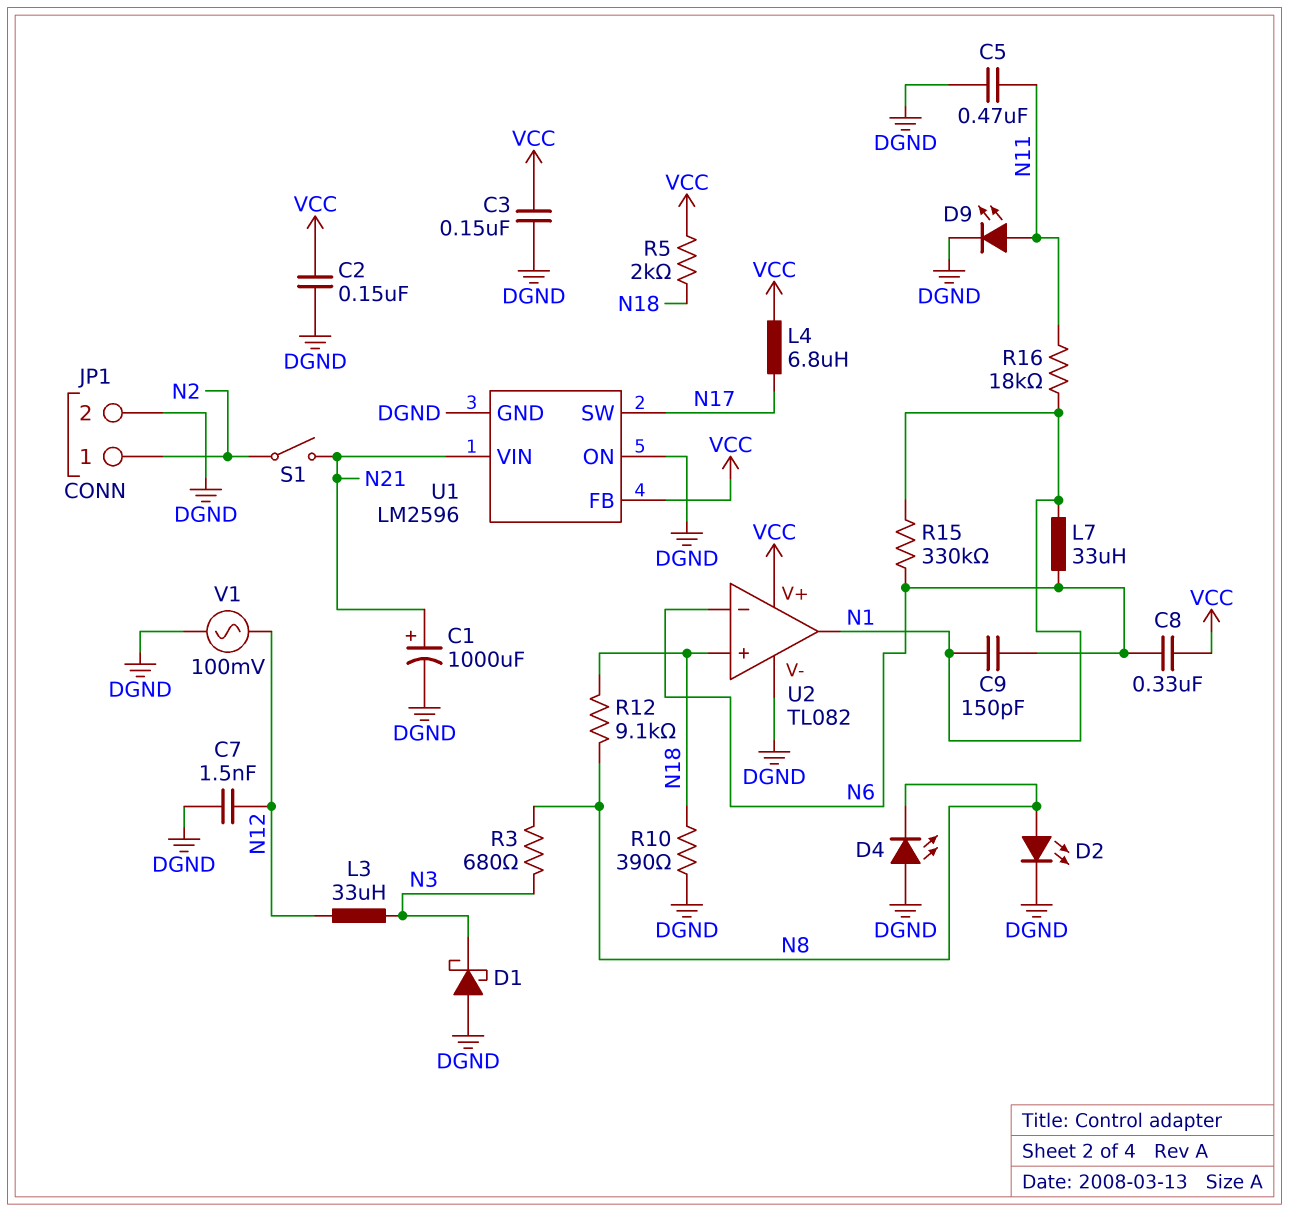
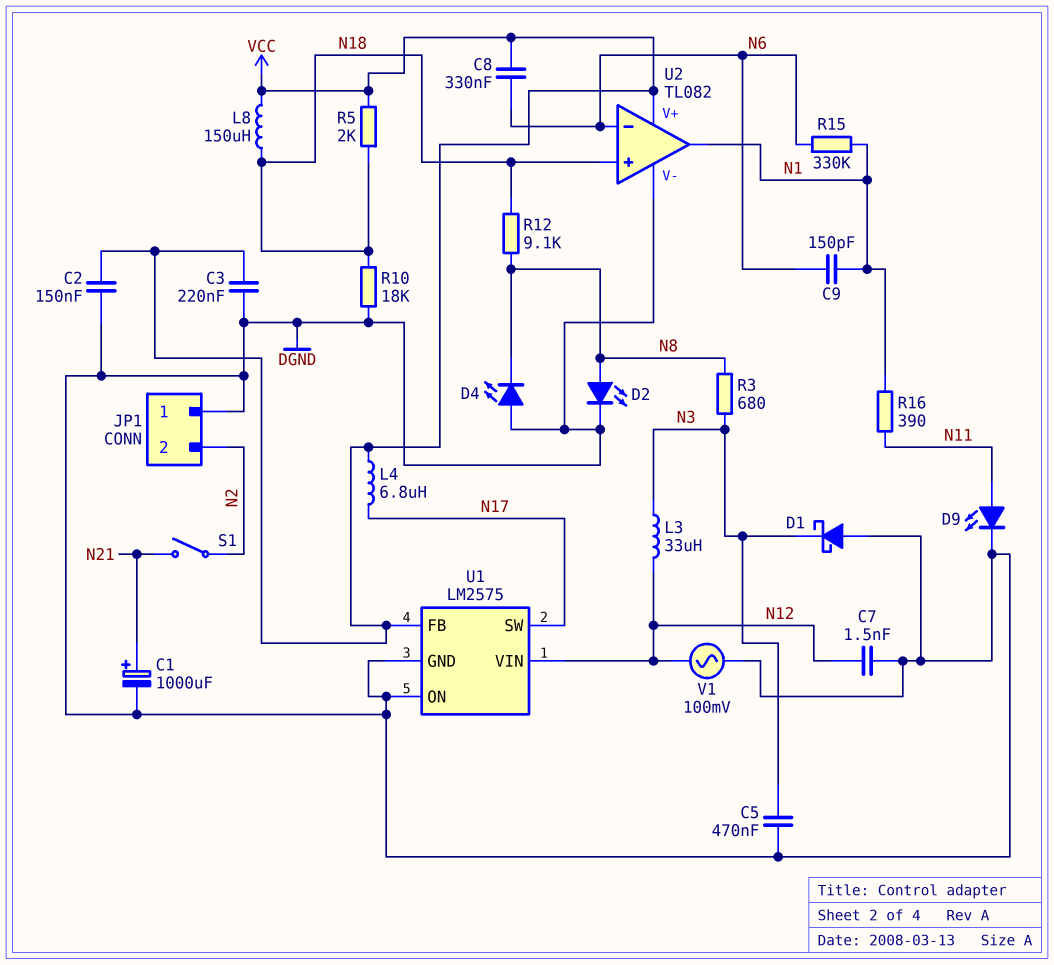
C3: 150nF (DGND, VCC) -> 220nF (DGND, VCC)
C5: 470nF (DGND, N11) -> 470nF (DGND, N3)
JP1 pin 1: N2 -> DGND
JP1 pin 2: DGND -> N2
L7: 33uH (N1, N6) -> none
L8: none -> 150uH (N18, VCC)
R10: 390 (DGND, N18) -> 18k (DGND, N18)
R16: 18k (N1, N11) -> 390 (N1, N11)
U1: LM2596 -> LM2575
U1 pin VIN: N21 -> N12

